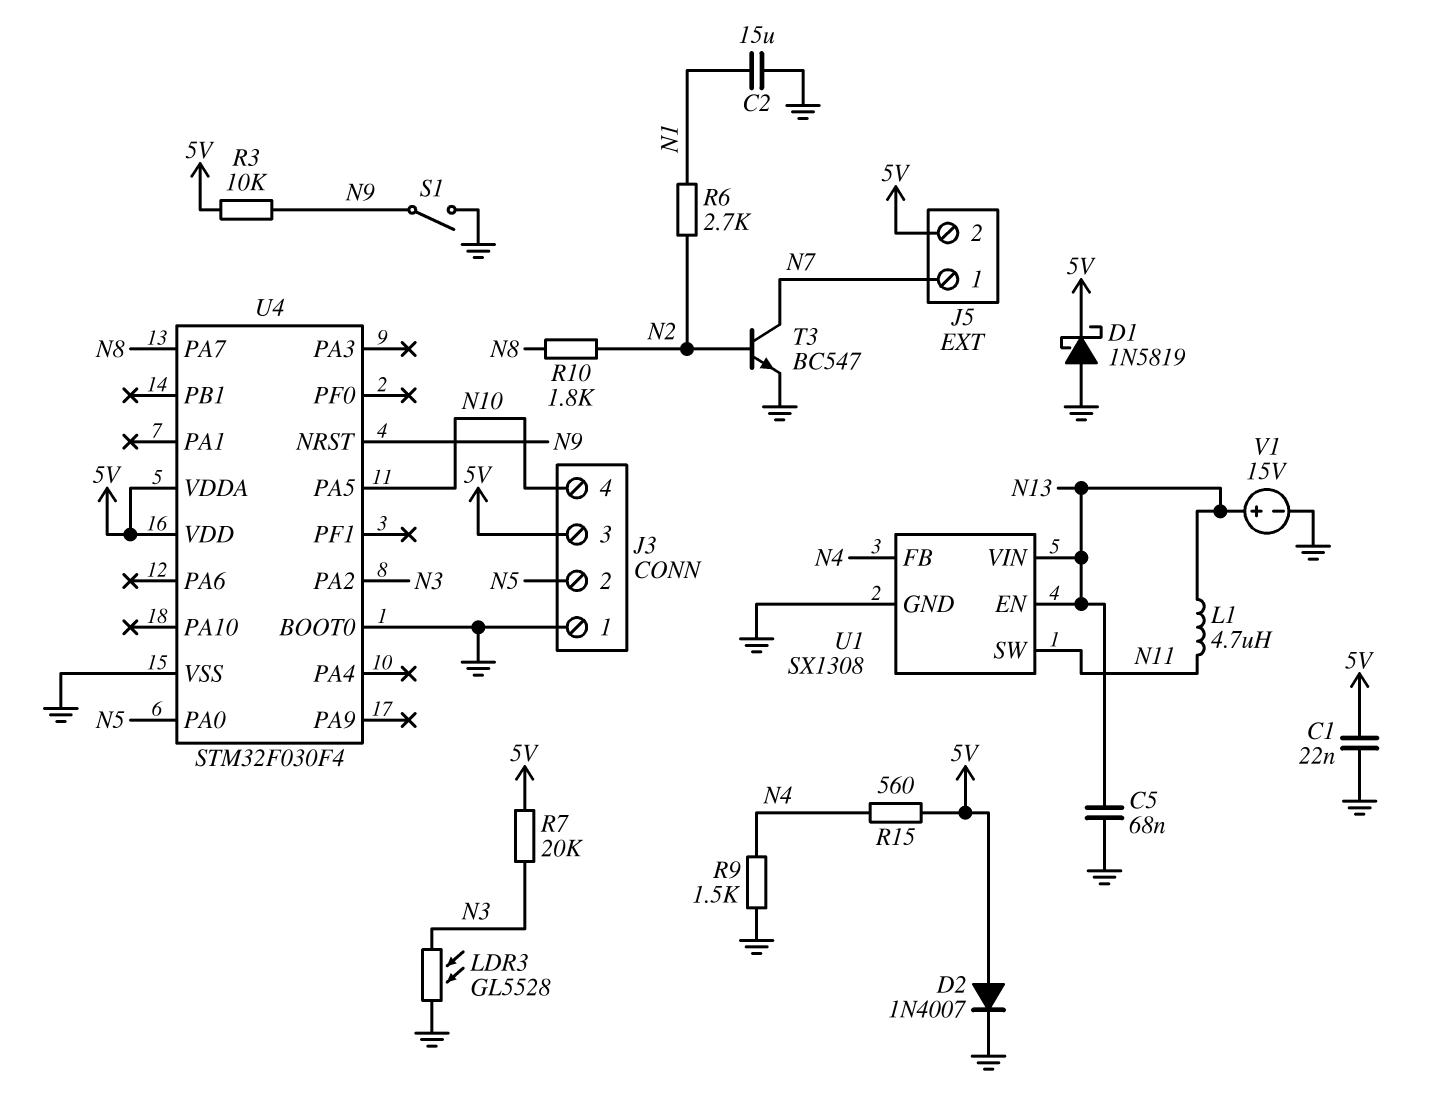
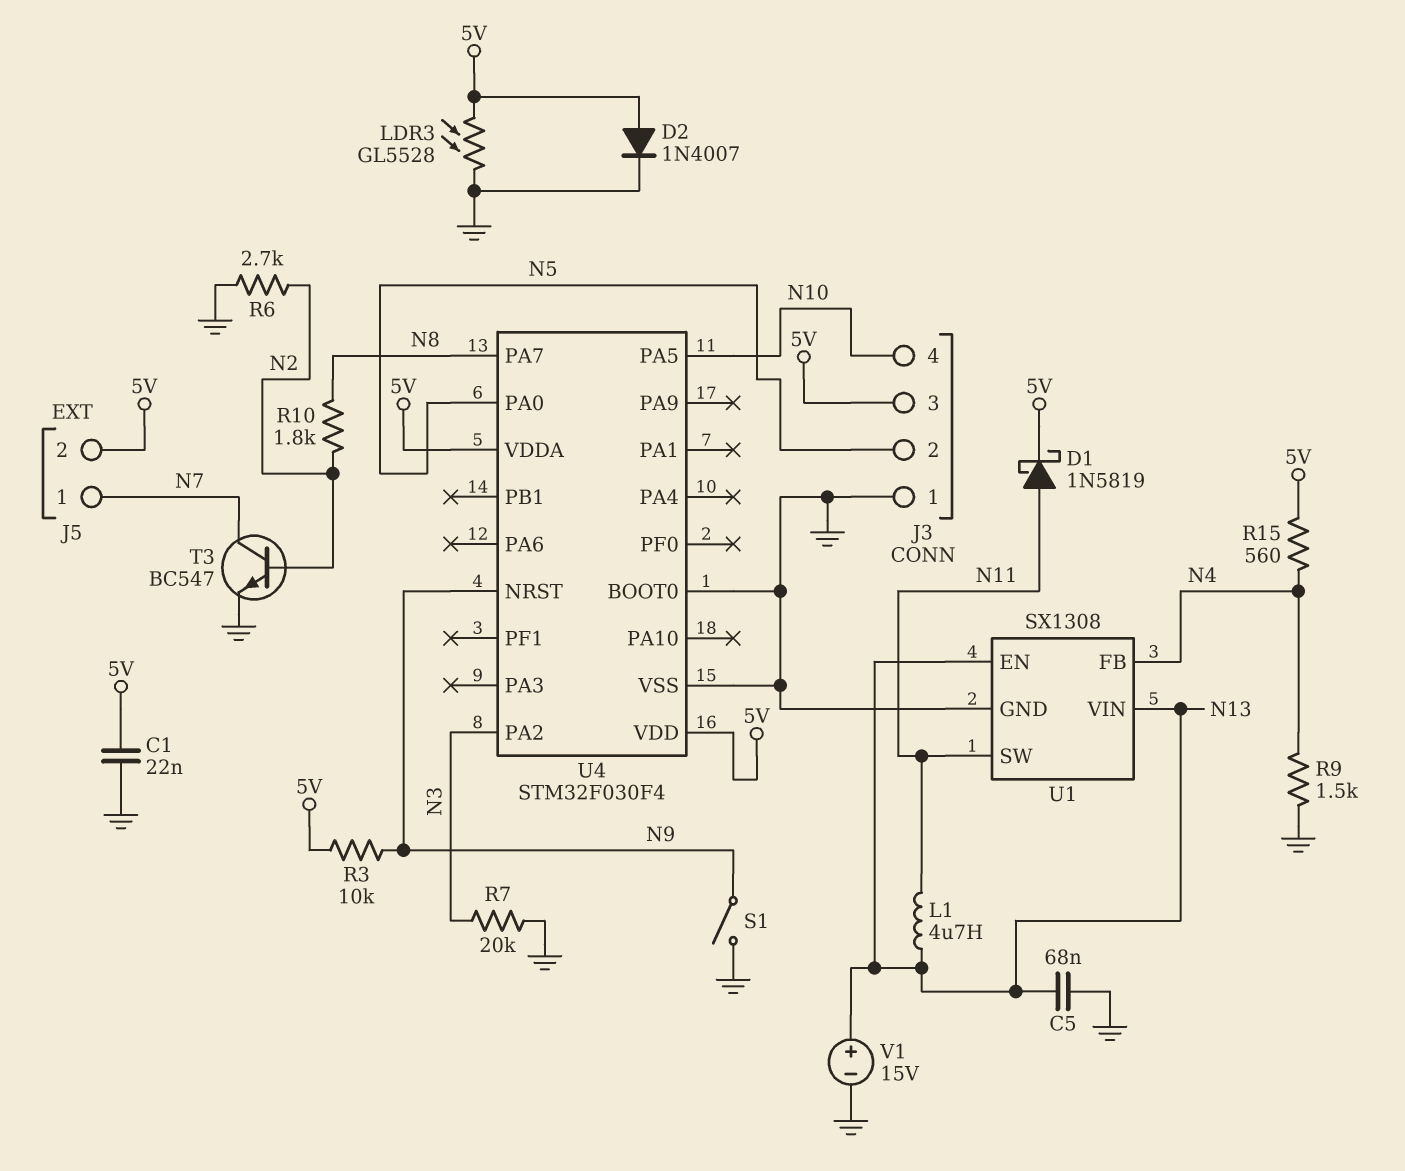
C2: 15uF (GND, N1) -> none
D1: schottky 1N5819 (A GND, K 5V) -> schottky 1N5819 (A N11, K 5V)
LDR3: GL5528 (GND, N3) -> GL5528 (5V, GND)
R6: 2.7k (N1, N2) -> 2.7k (GND, N2)
R7: 20k (5V, N3) -> 20k (GND, N3)

